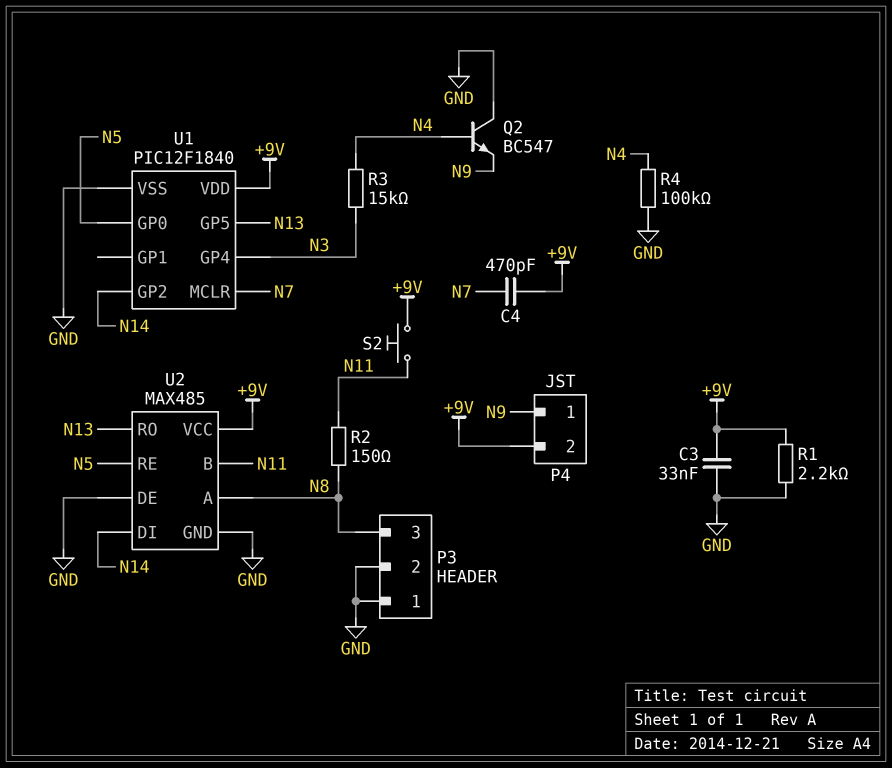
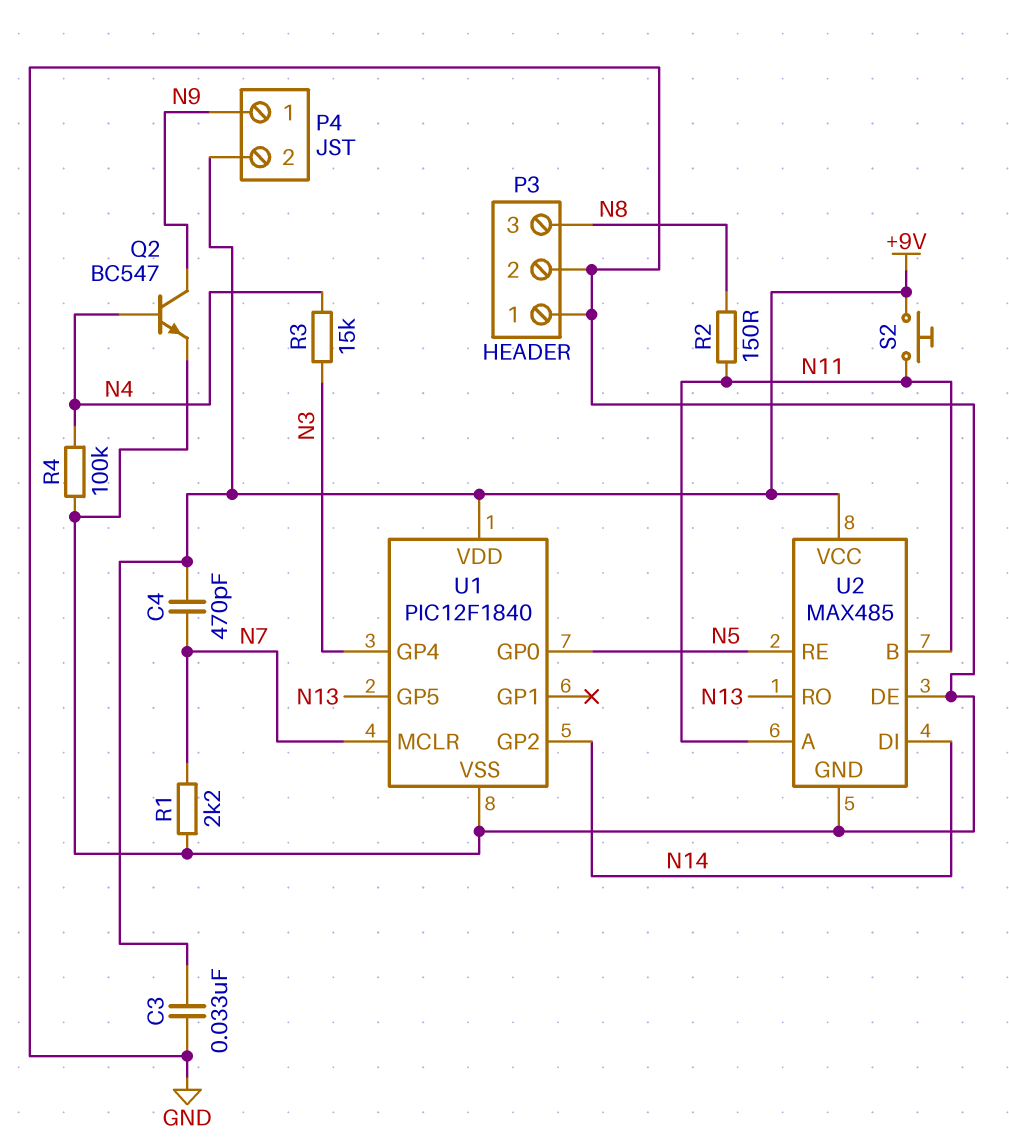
Q2: NPN BC547 (B N4, C GND, E N9) -> NPN BC547 (B N4, C N9, E GND)
R1: 2.2k (+9V, GND) -> 2.2k (GND, N7)
U2 pin A: N8 -> N11

